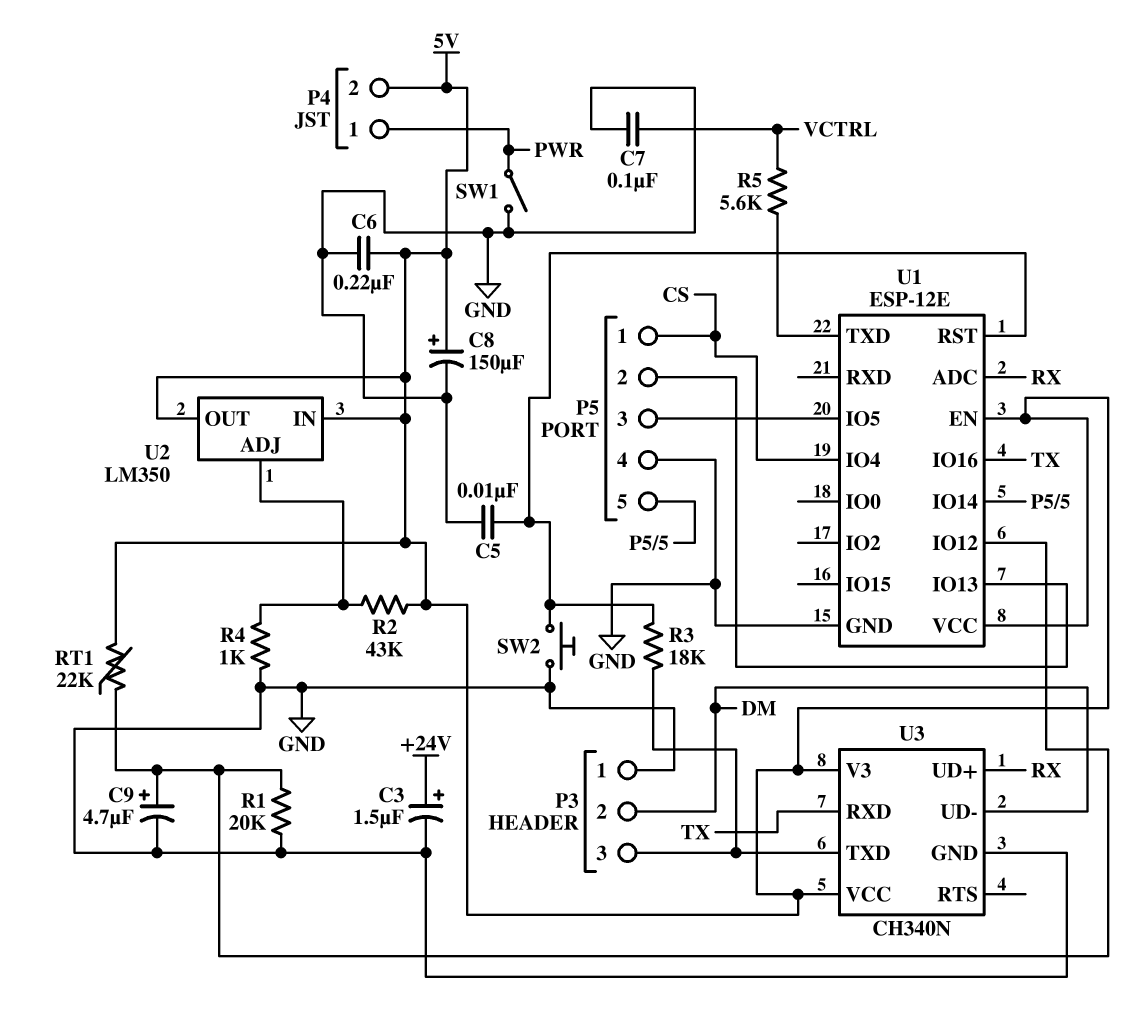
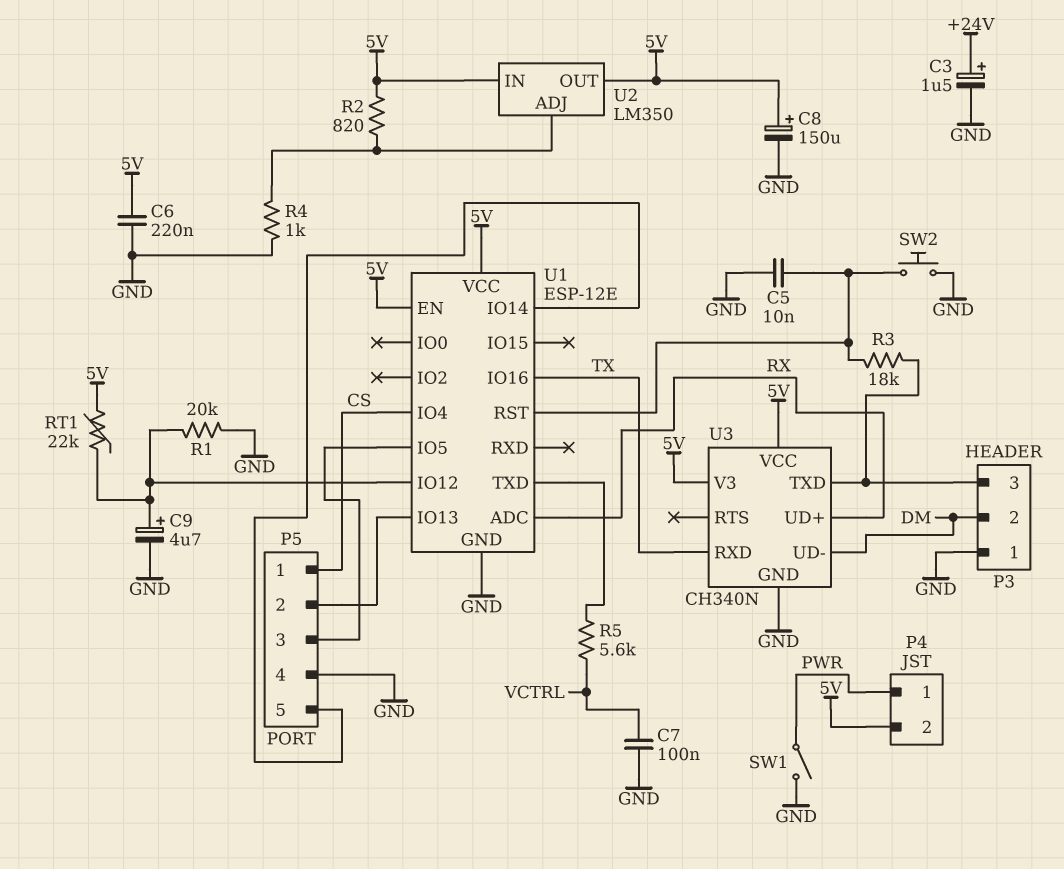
R2: 43k (5V, U2/ADJ) -> 820 (5V, U2/ADJ)

